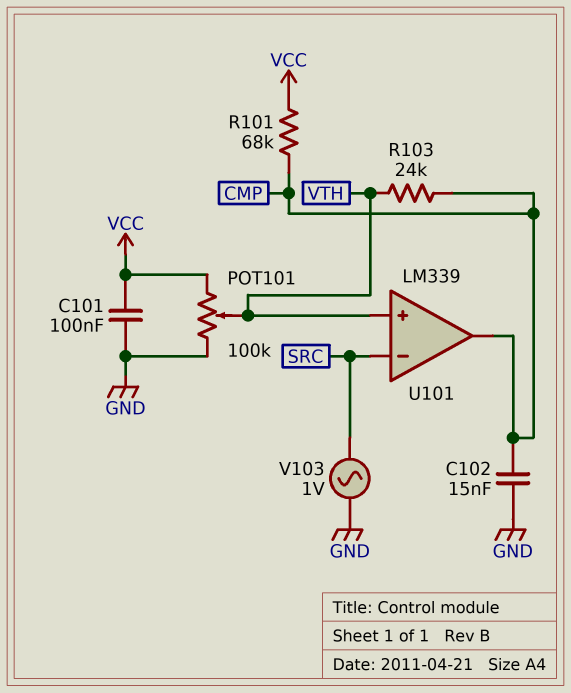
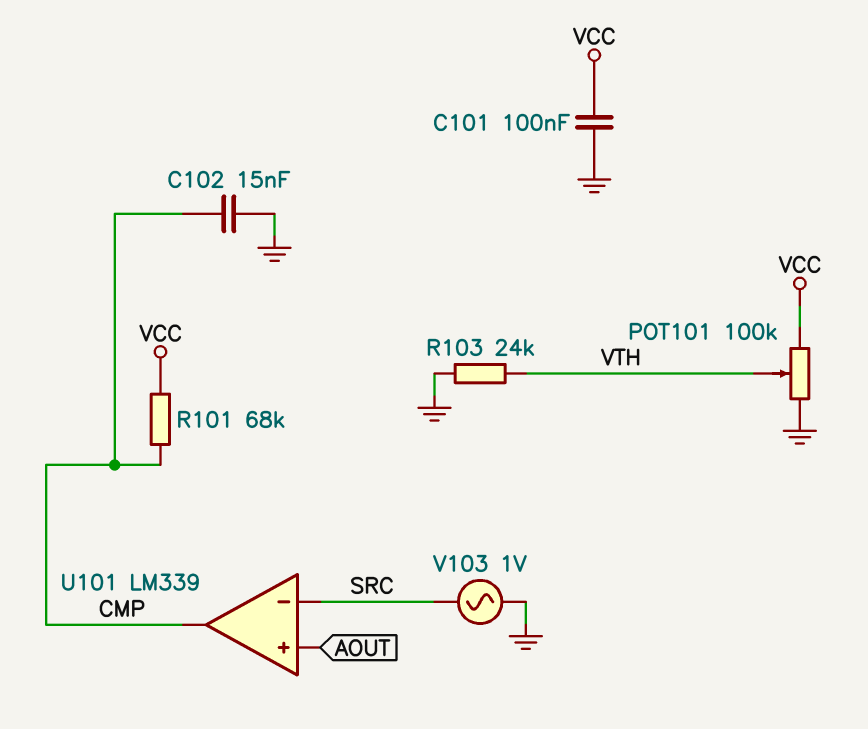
R103: 24k (CMP, VTH) -> 24k (GND, VTH)
U101 pin in+: VTH -> AOUT

